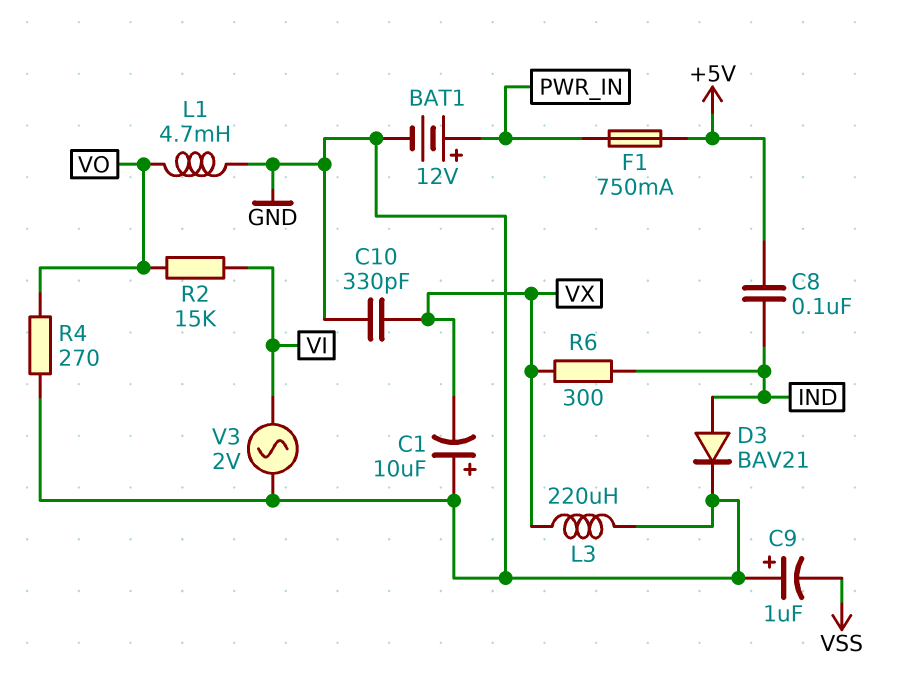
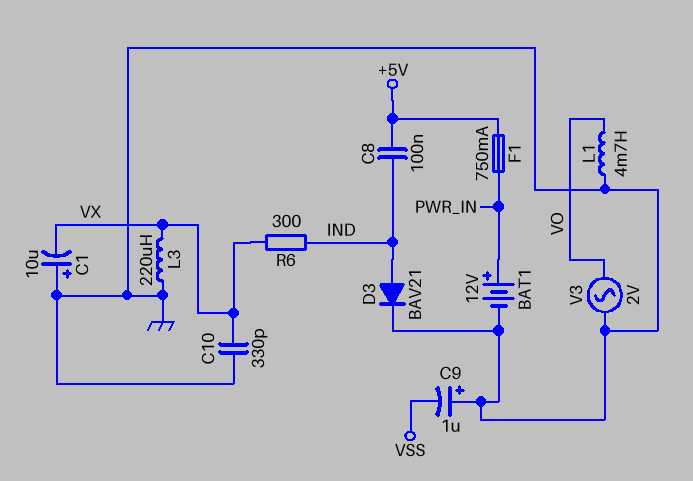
R2: 15k (VI, VO) -> none
R4: 270 (GND, VO) -> none
V3: AC 2V (GND, VI) -> AC 2V (GND, VO)

